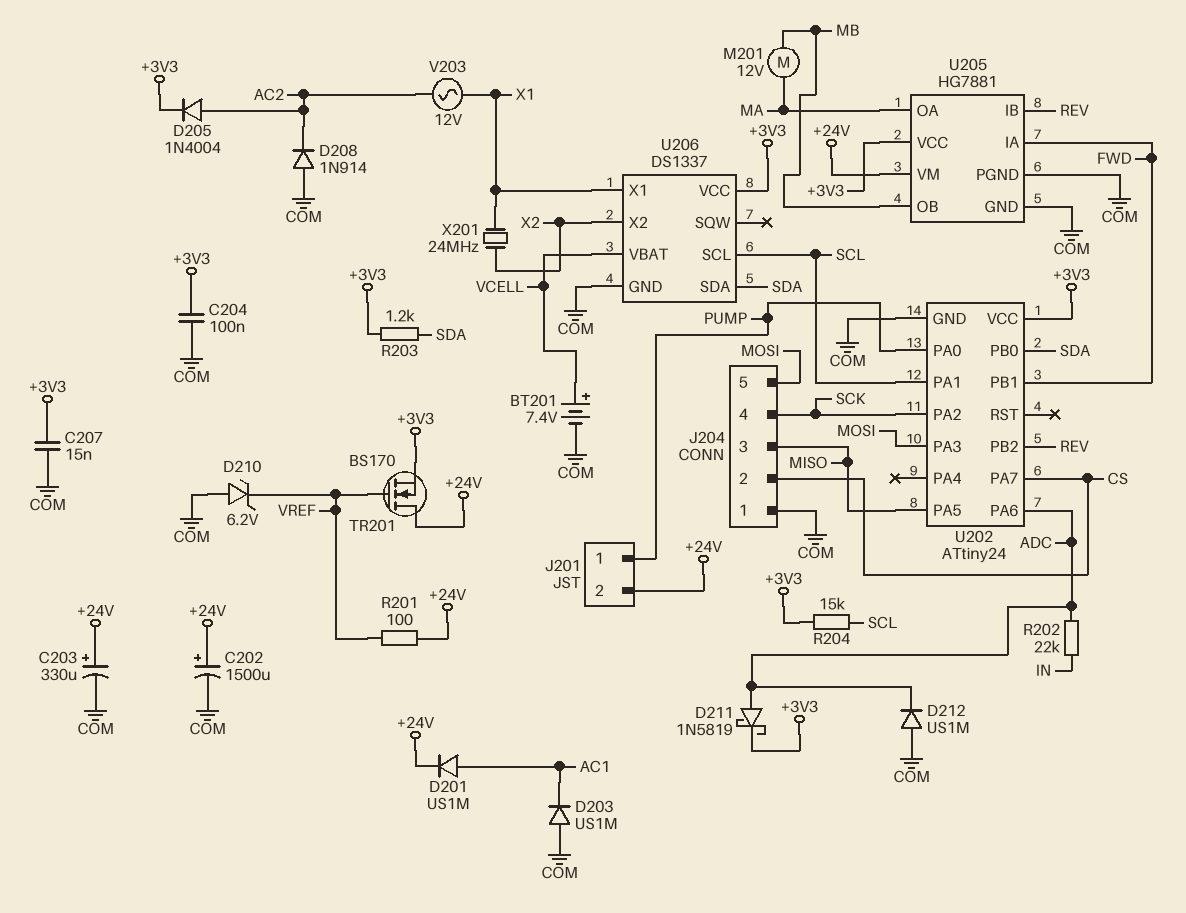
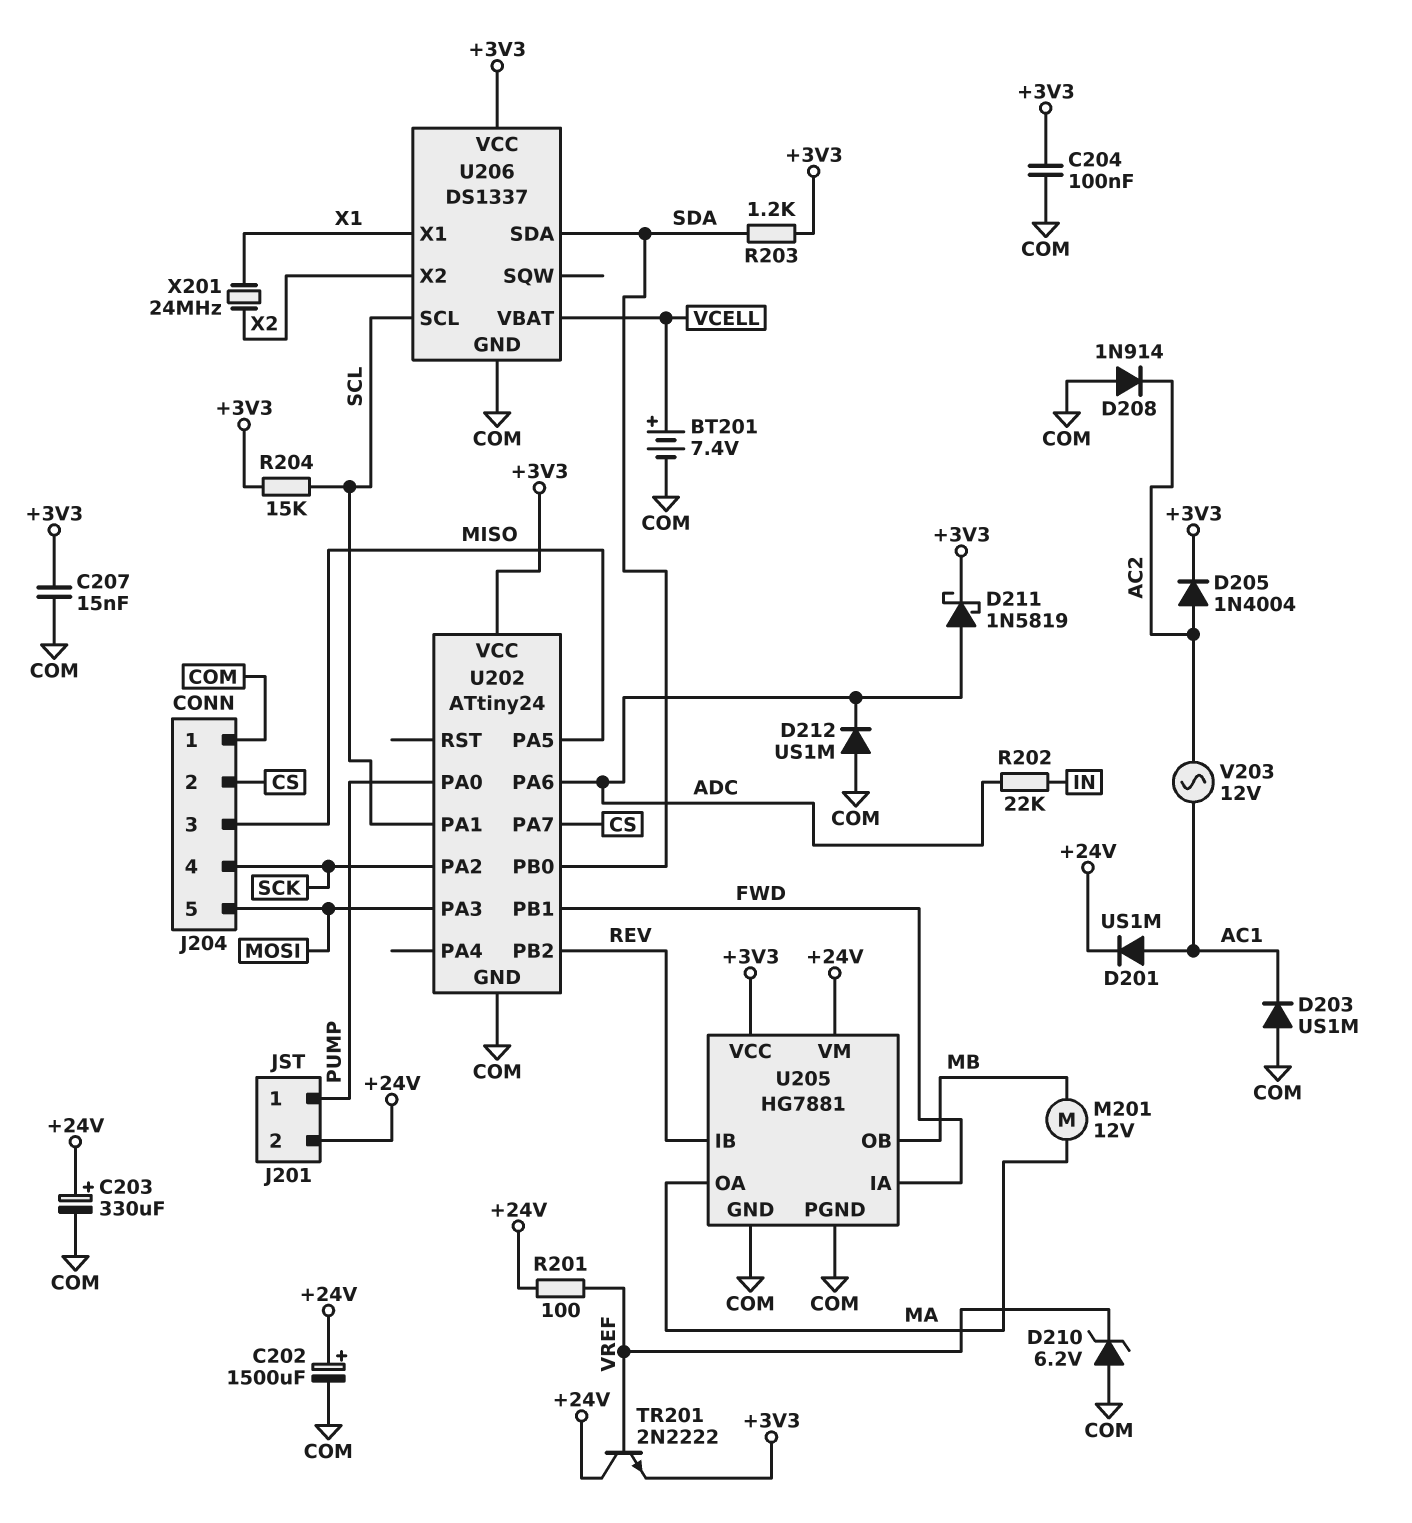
TR201: NMOS BS170 (G VREF, D +24V, S +3V3) -> NPN 2N2222 (B VREF, C +24V, E +3V3)
V203: AC 12V (AC2, X1) -> AC 12V (AC1, AC2)

